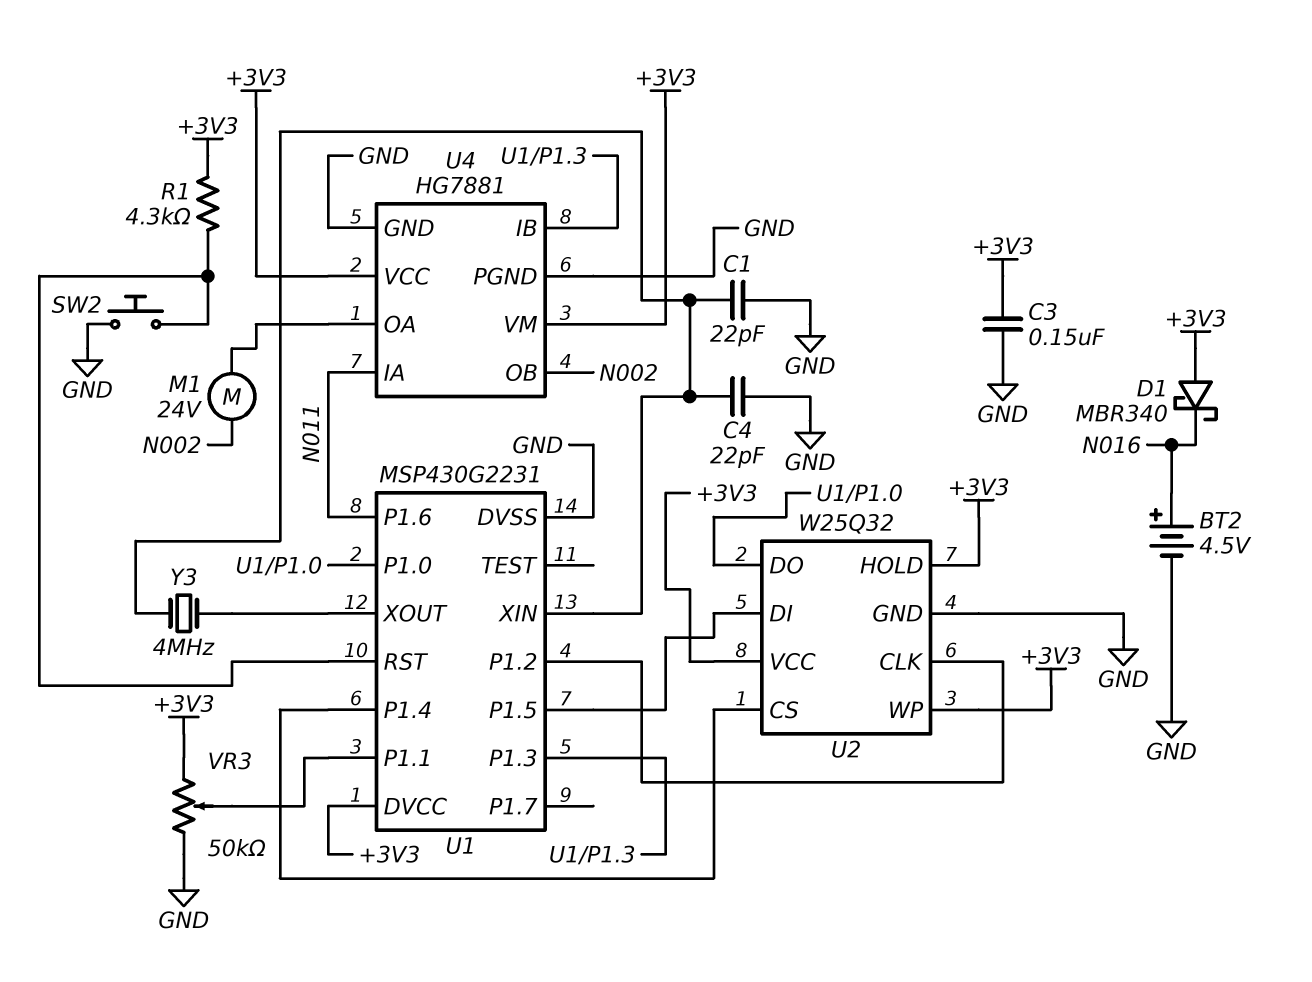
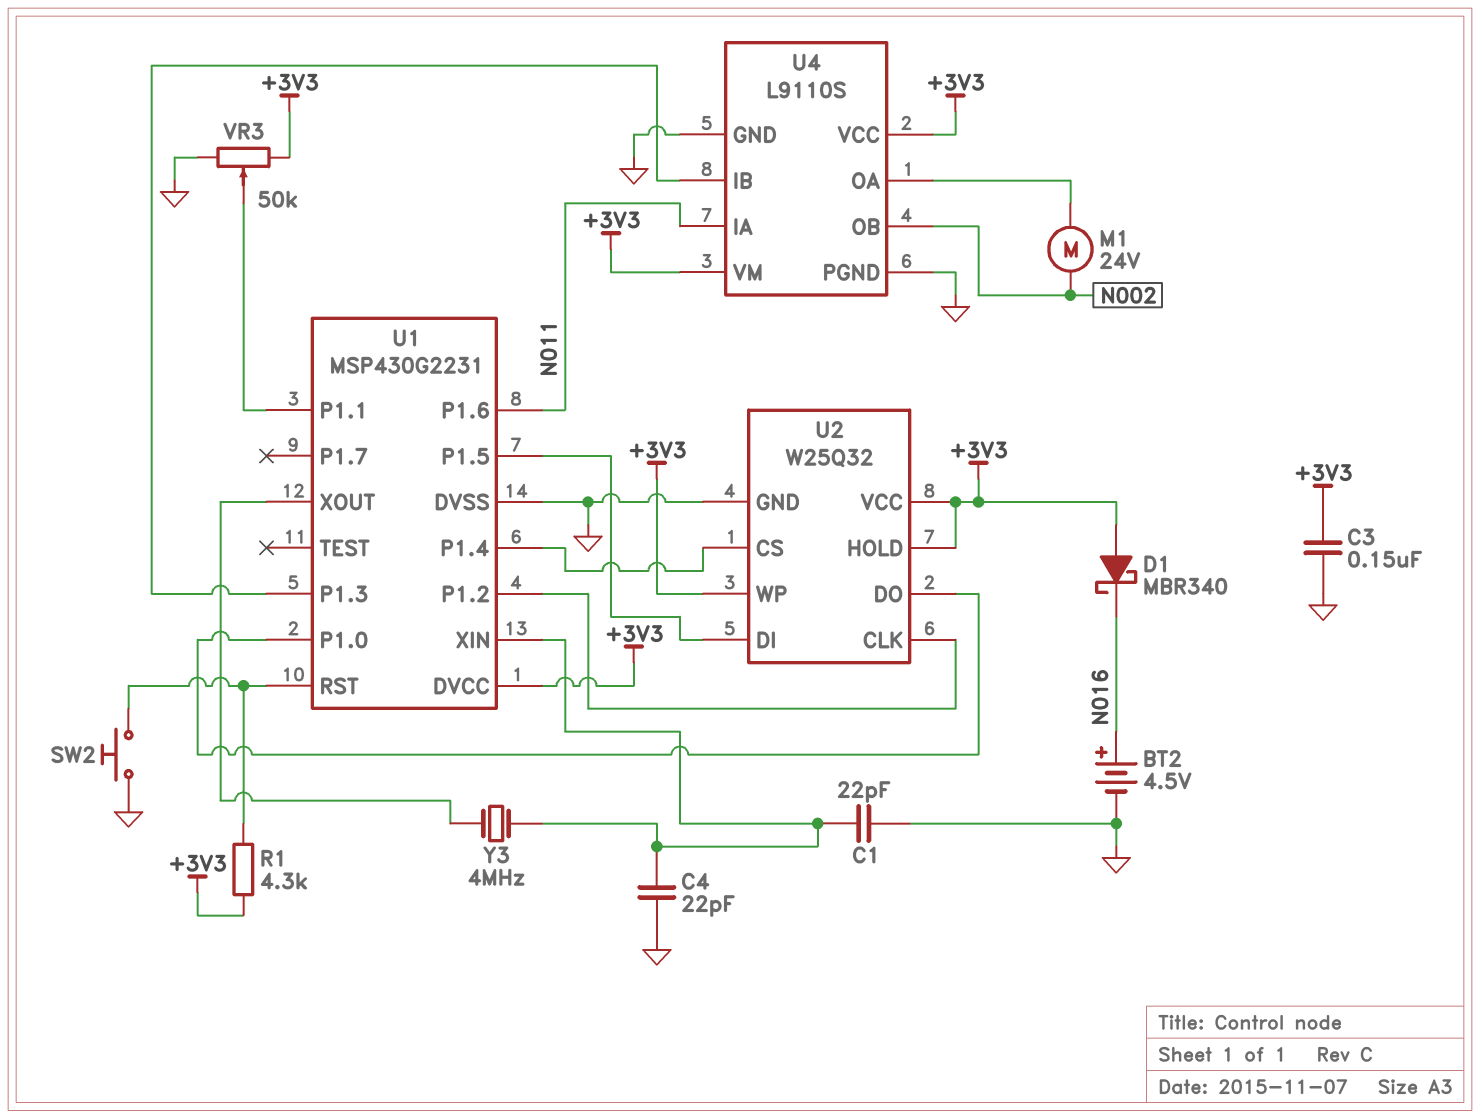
U4: HG7881 -> L9110S

